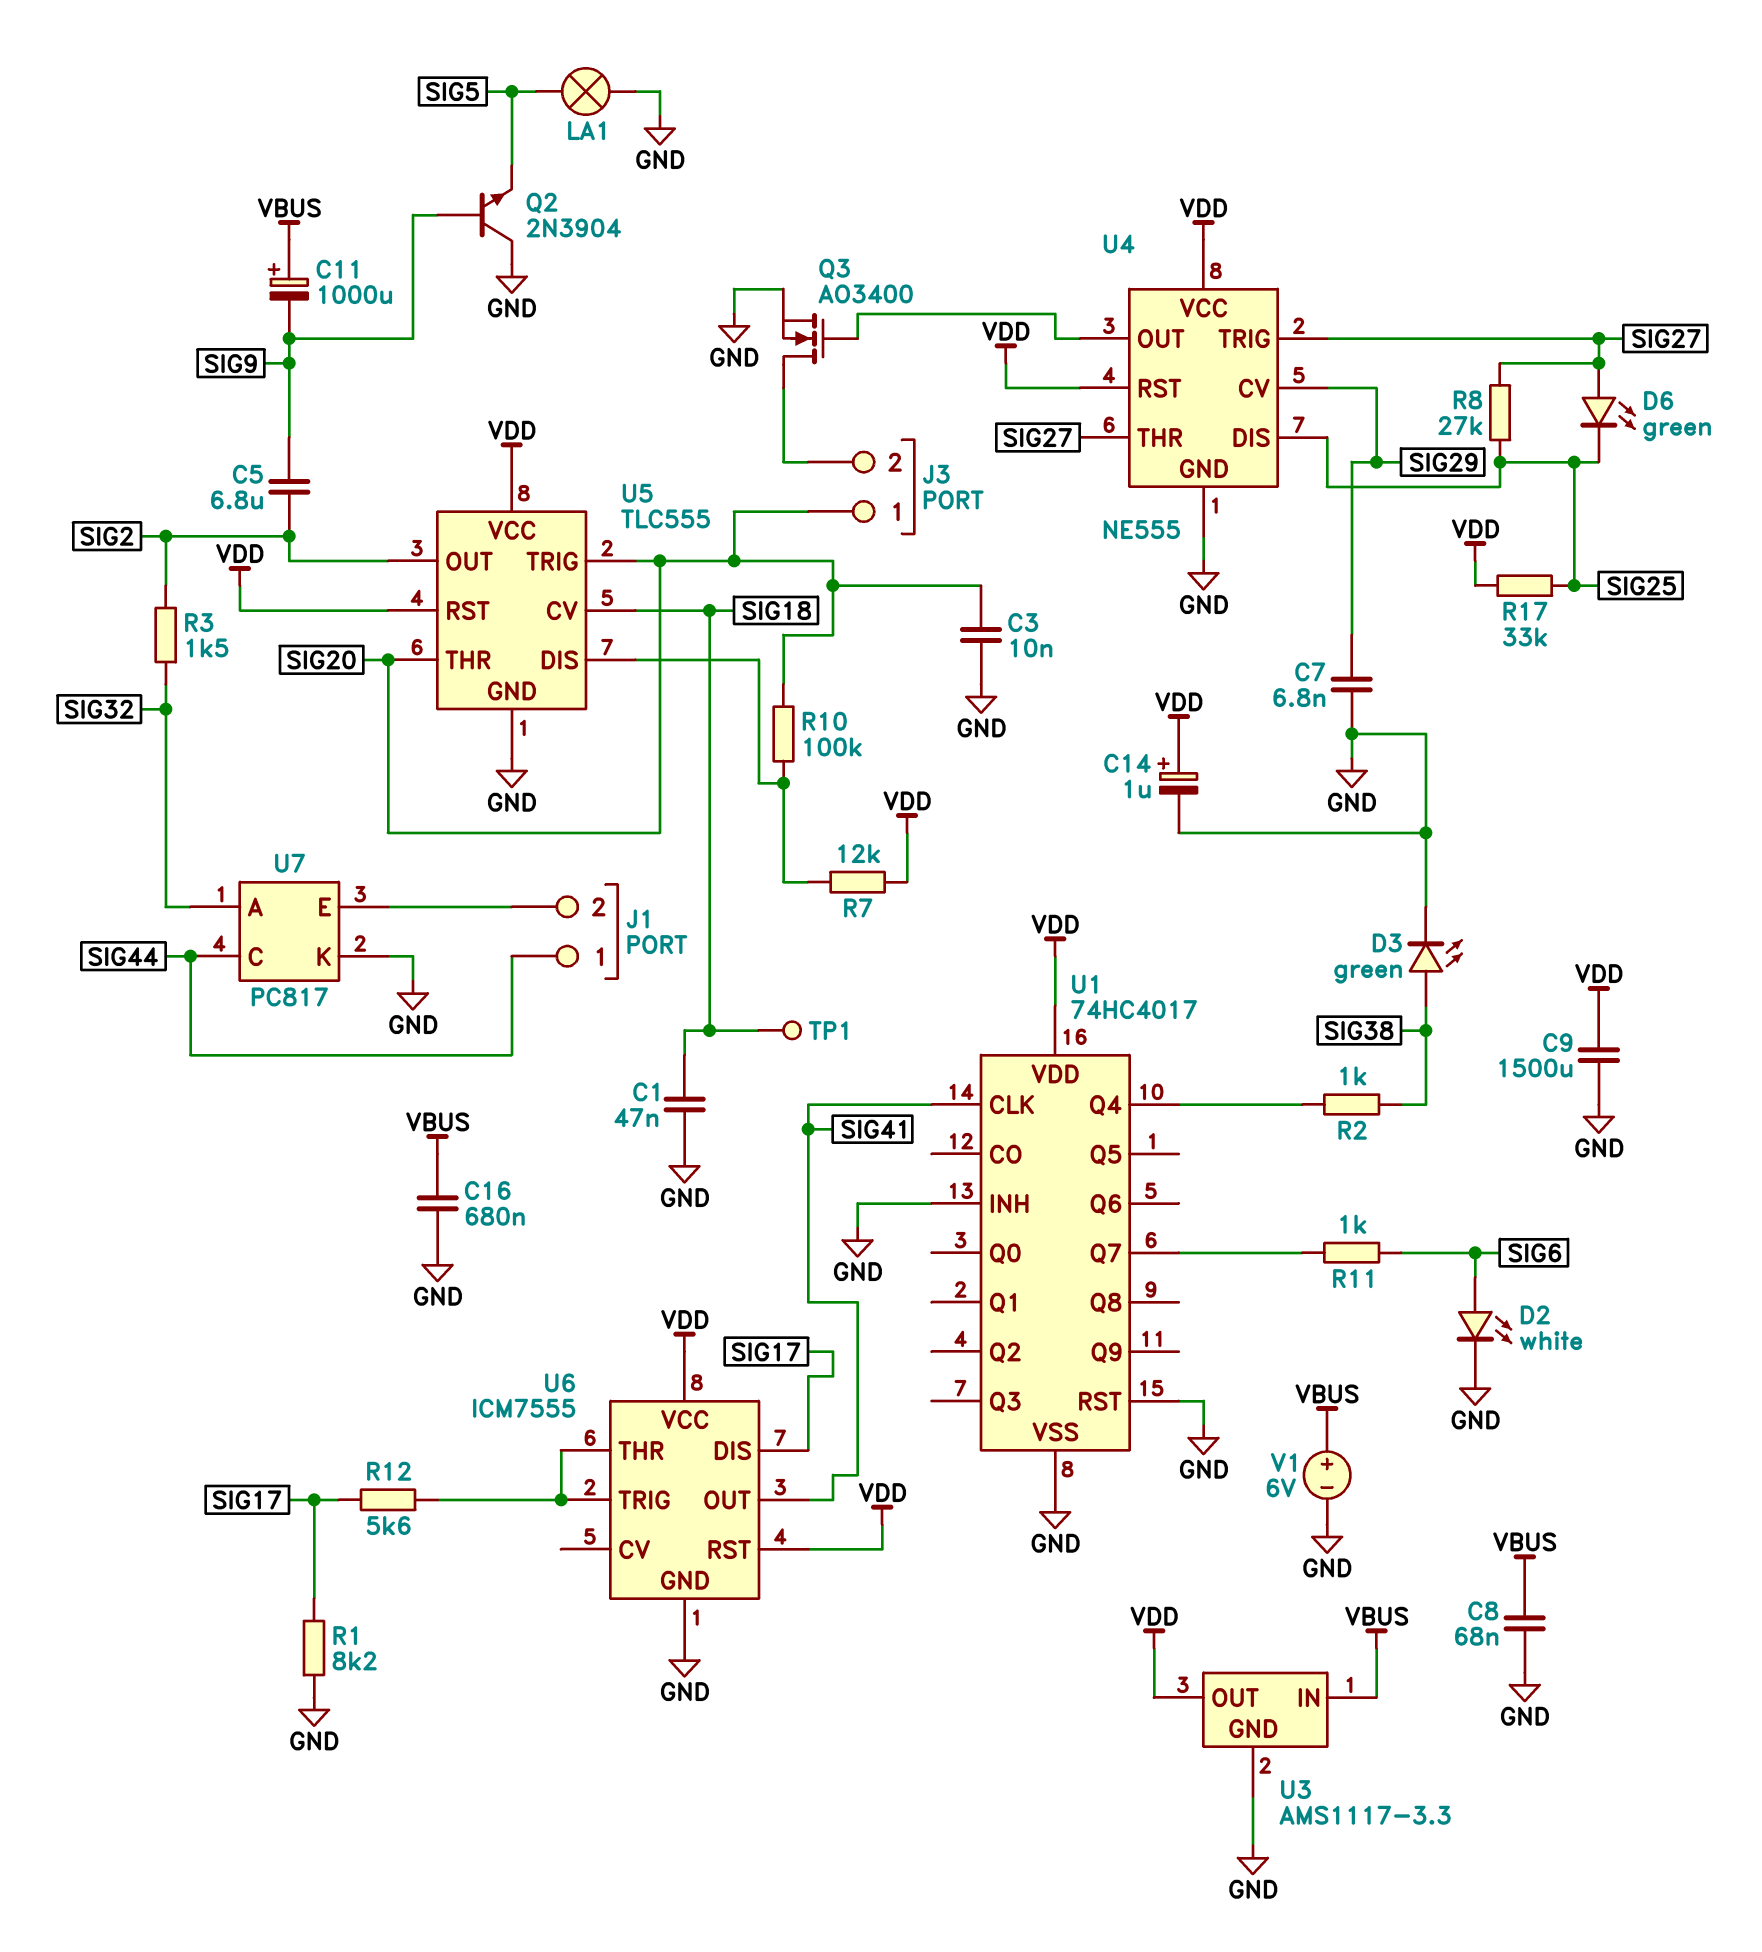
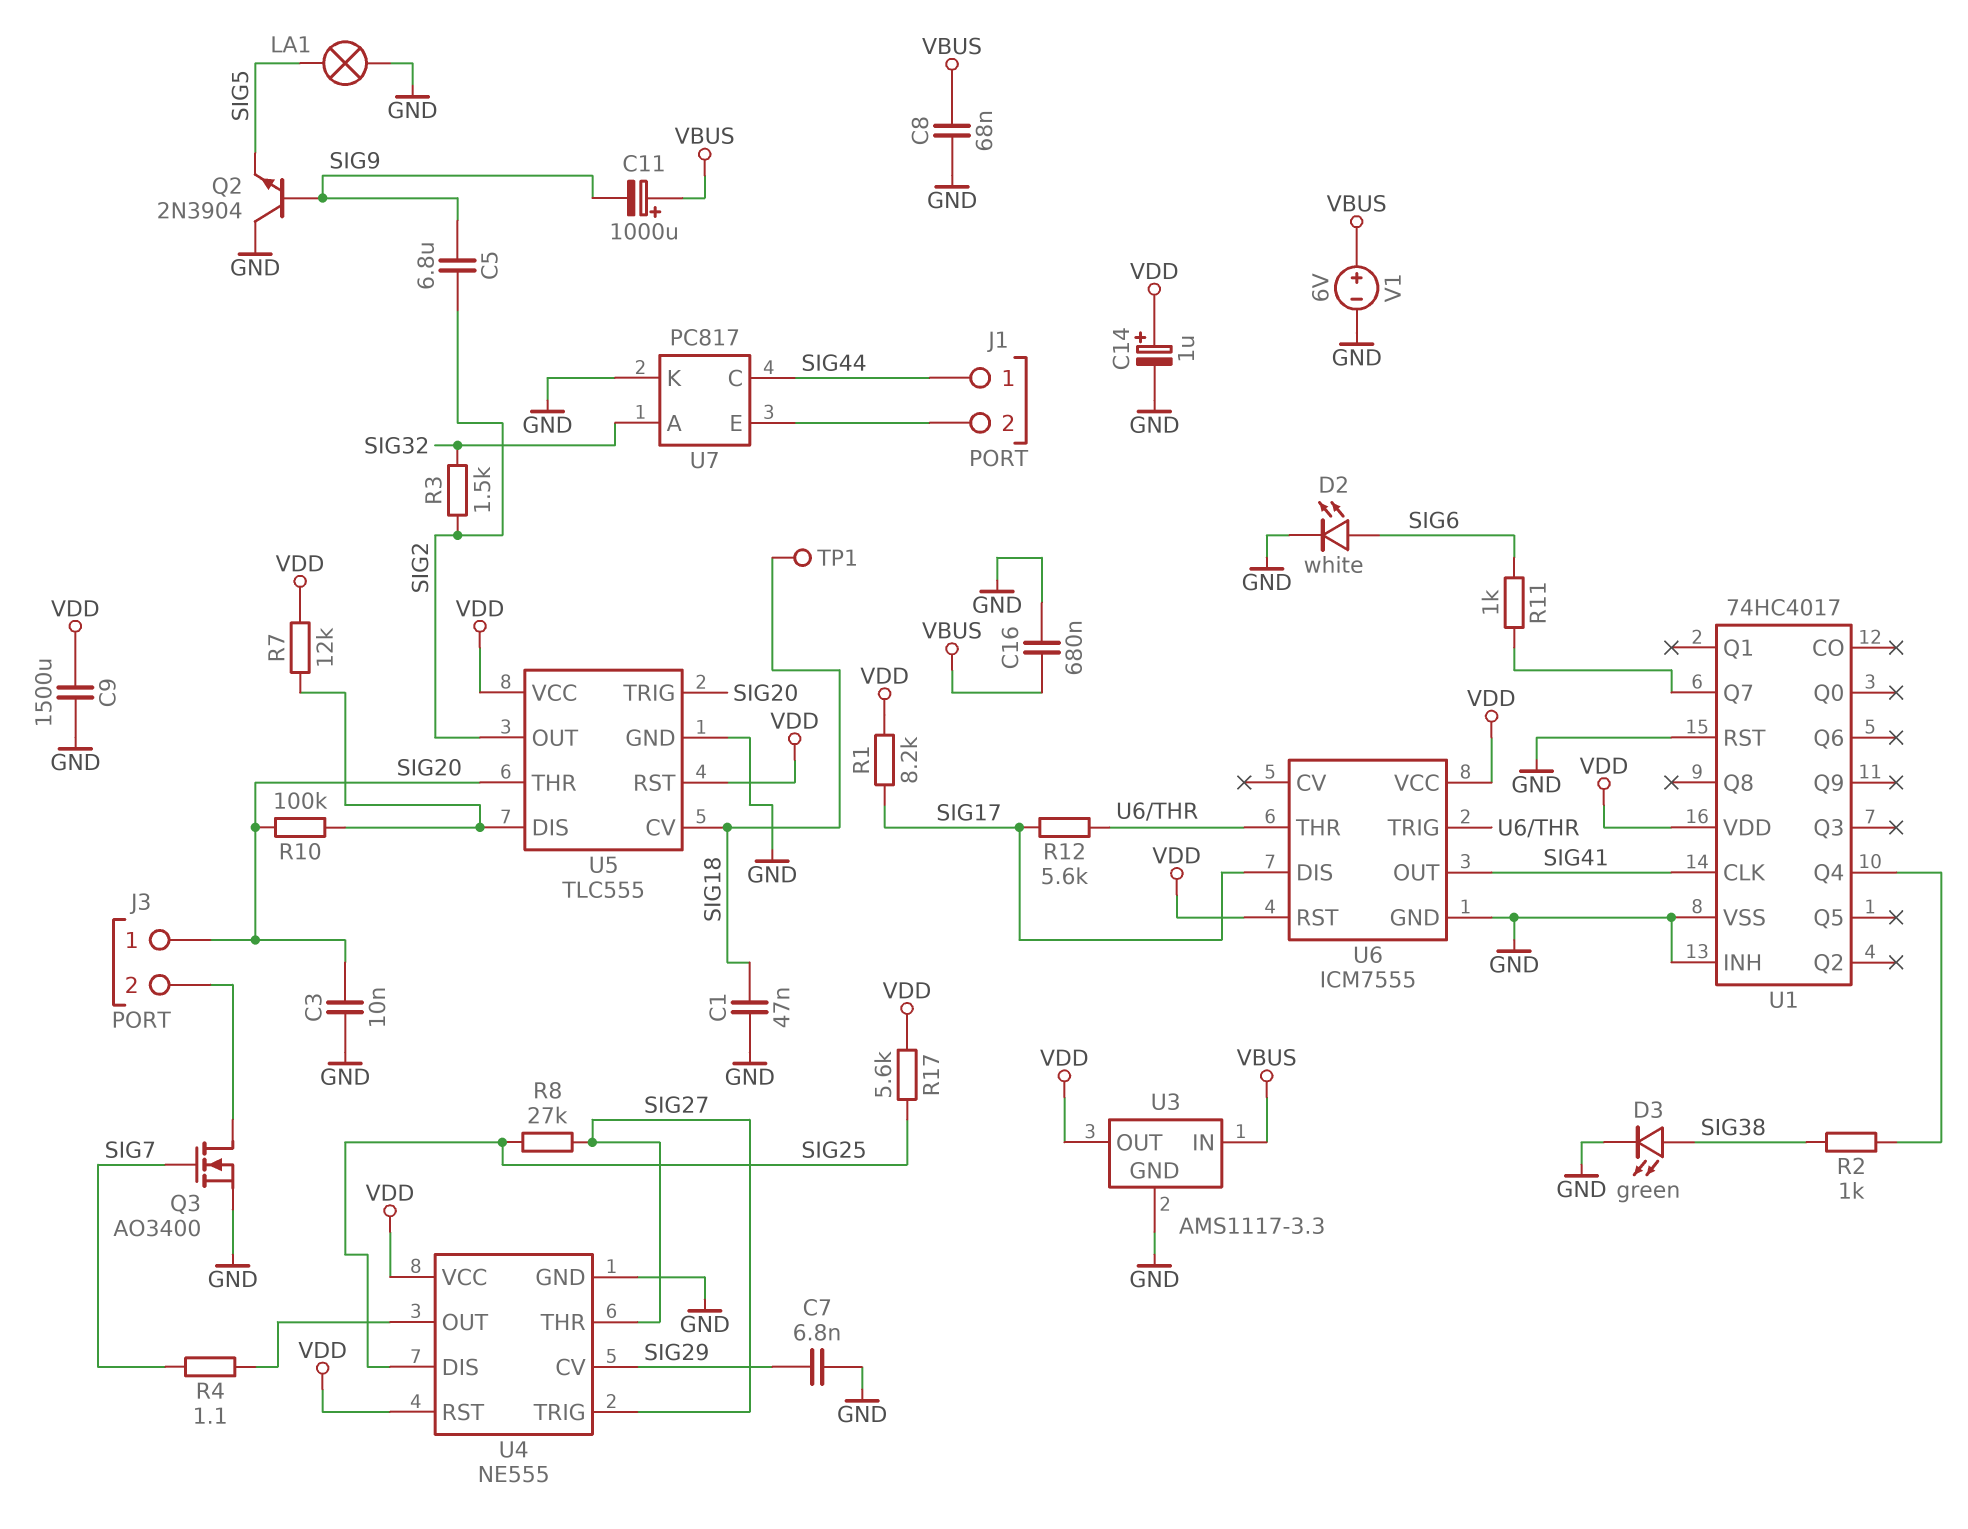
D6: LED green (A SIG27, K SIG25) -> none
Q3: NMOS AO3400 (G U4/OUT, D J3/2, S GND) -> NMOS AO3400 (G SIG7, D J3/2, S GND)
R1: 8.2k (GND, SIG17) -> 8.2k (SIG17, VDD)
R4: none -> 1.1 (SIG7, U4/OUT)
R17: 33k (SIG25, VDD) -> 5.6k (SIG25, VDD)

